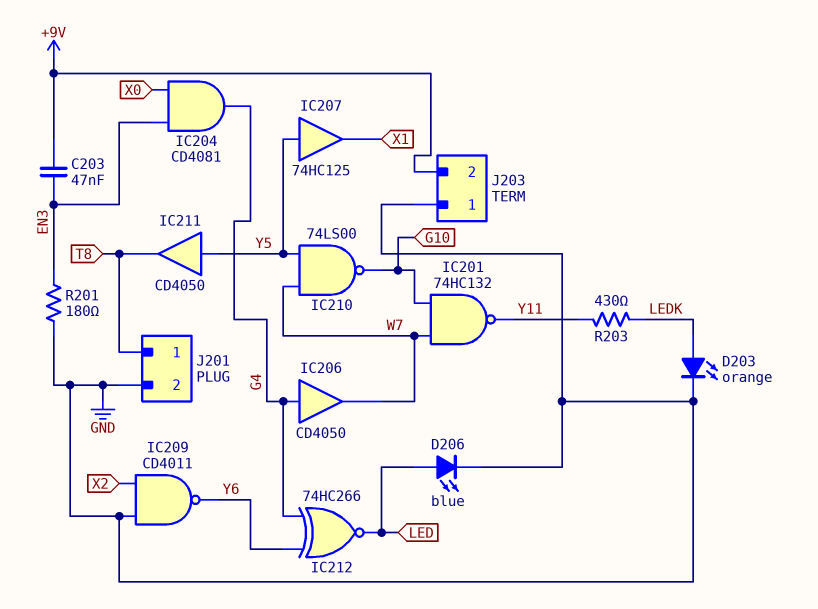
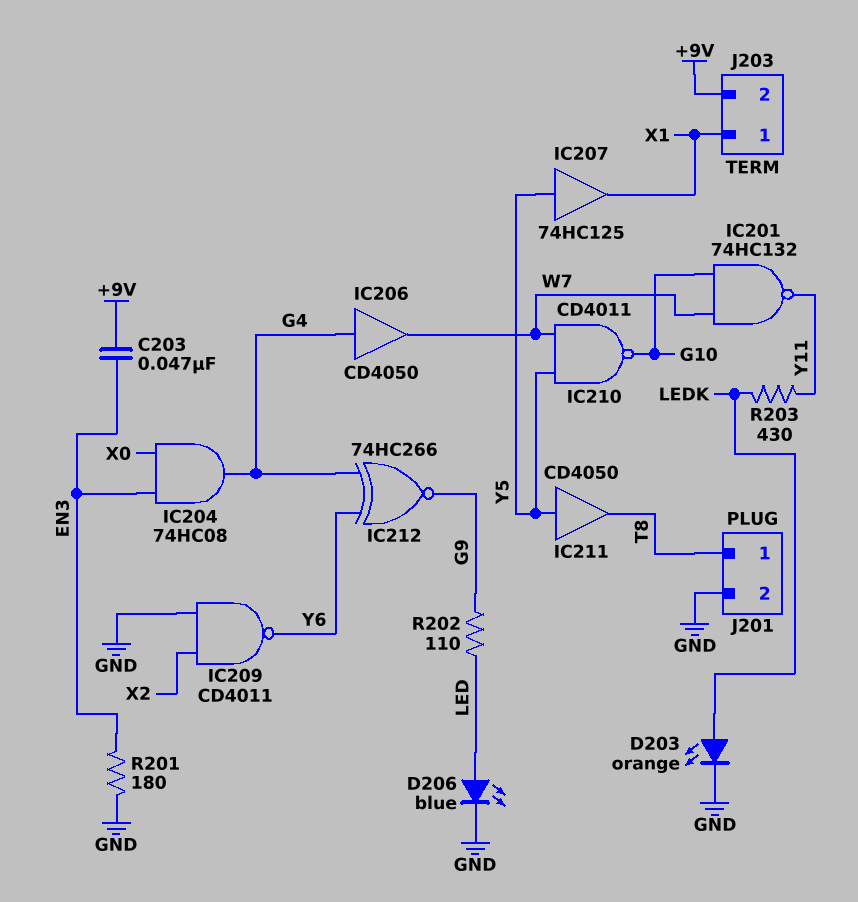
IC204: AND CD4081 (in EN3, in X0, out G4) -> AND 74HC08 (in EN3, in X0, out G4)
IC210: NAND 74LS00 (in W7, in Y5, out G10) -> NAND CD4011 (in W7, in Y5, out G10)
IC212: XNOR 74HC266 (in G4, in Y6, out LED) -> XNOR 74HC266 (in G4, in Y6, out G9)
J203 pin 1: GND -> X1
R202: none -> 110 (G9, LED)

